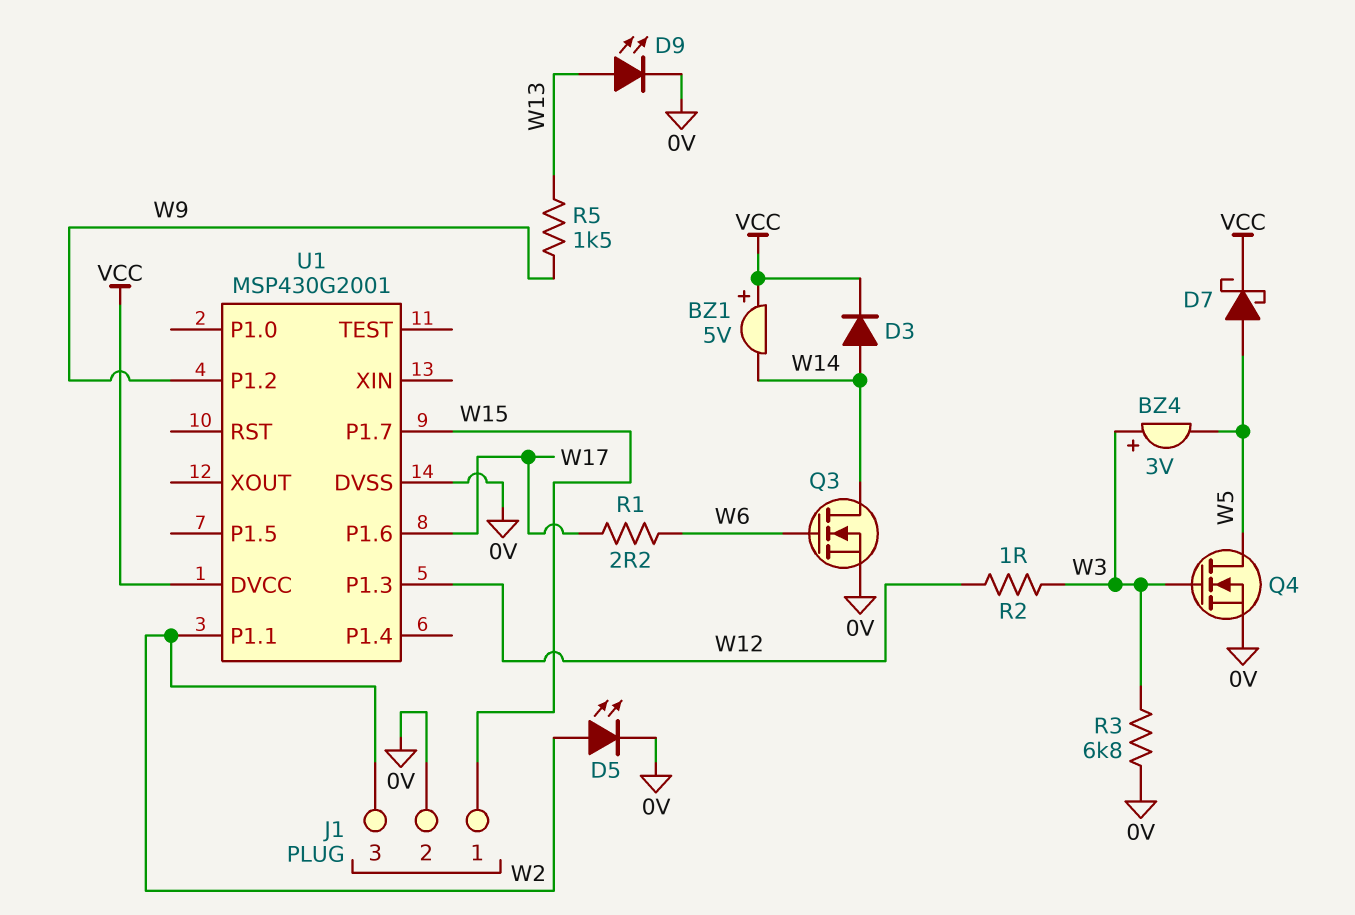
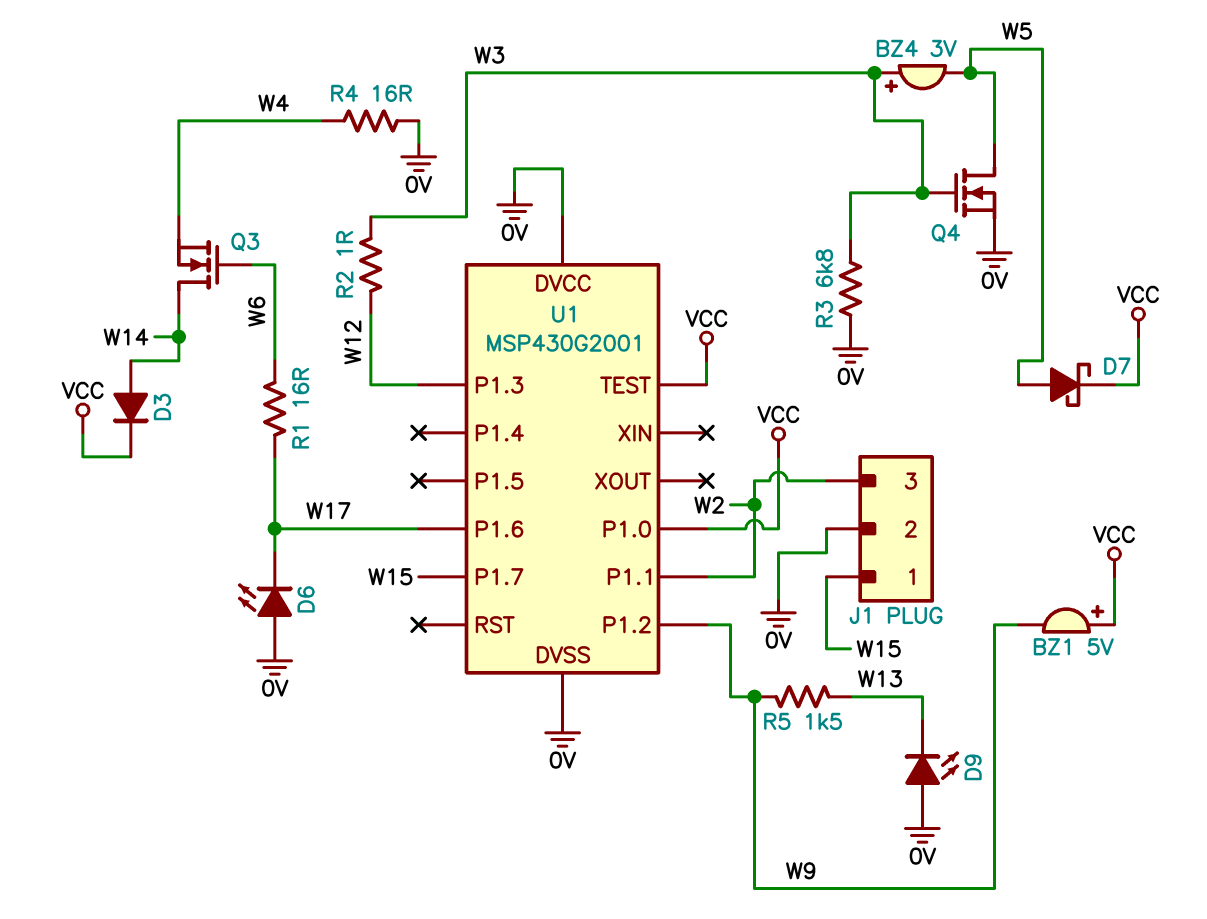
BZ1: buzzer 5V (plus VCC, minus W14) -> buzzer 5V (plus VCC, minus W9)
D5: LED (A W2, K 0V) -> none
D6: none -> LED (A 0V, K W17)
D9: LED (A W13, K 0V) -> LED (A 0V, K W13)
Q3: NMOS (G W6, D W14, S 0V) -> NMOS (G W6, D W14, S W4)
R1: 2.2 (W6, W17) -> 16 (W6, W17)
R4: none -> 16 (0V, W4)
U1 pin DVCC: VCC -> 0V
U1 pin P1.0: none -> VCC
U1 pin TEST: none -> VCC

